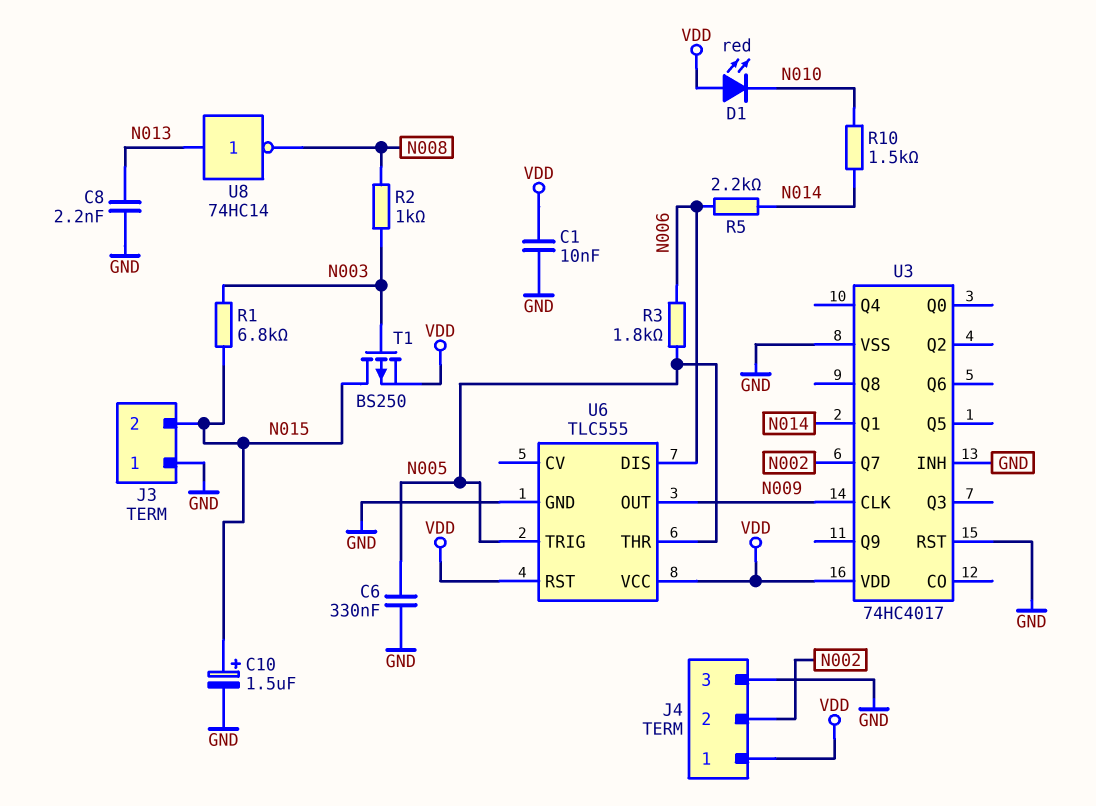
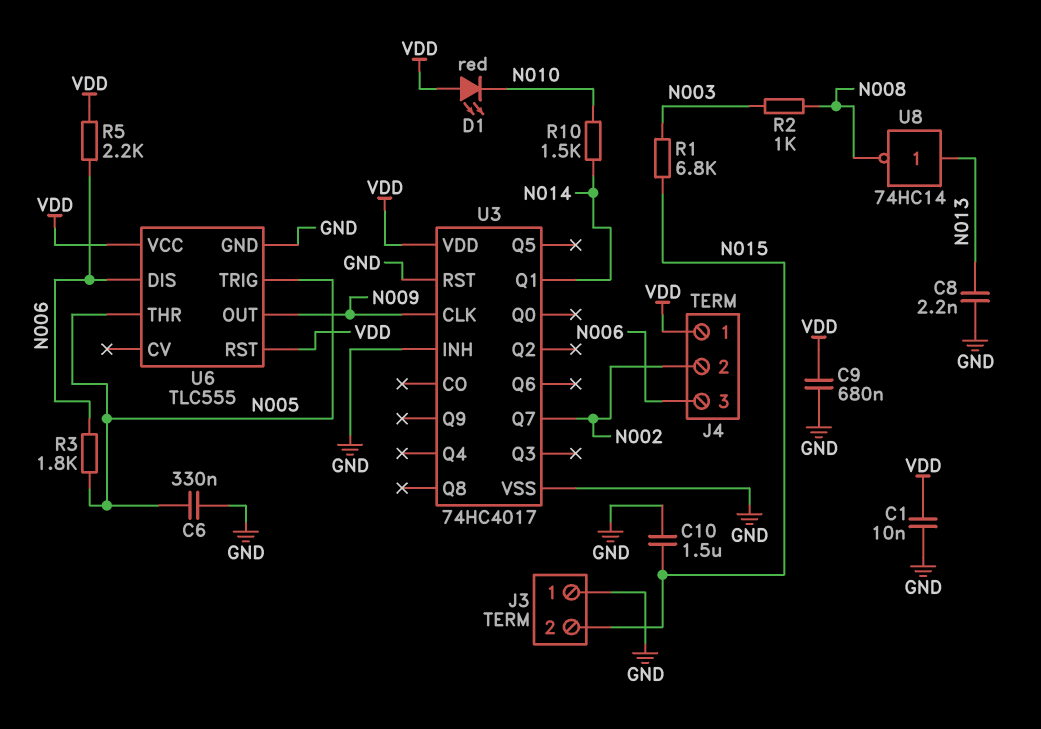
C9: none -> 680nF (GND, VDD)
C10: 1.5uF (plus N015, minus GND) -> 1.5uF (GND, N015)
J4 pin 3: GND -> N006
R5: 2.2k (N006, N014) -> 2.2k (N006, VDD)
T1: PMOS BS250 (G N003, D N015, S VDD) -> none

